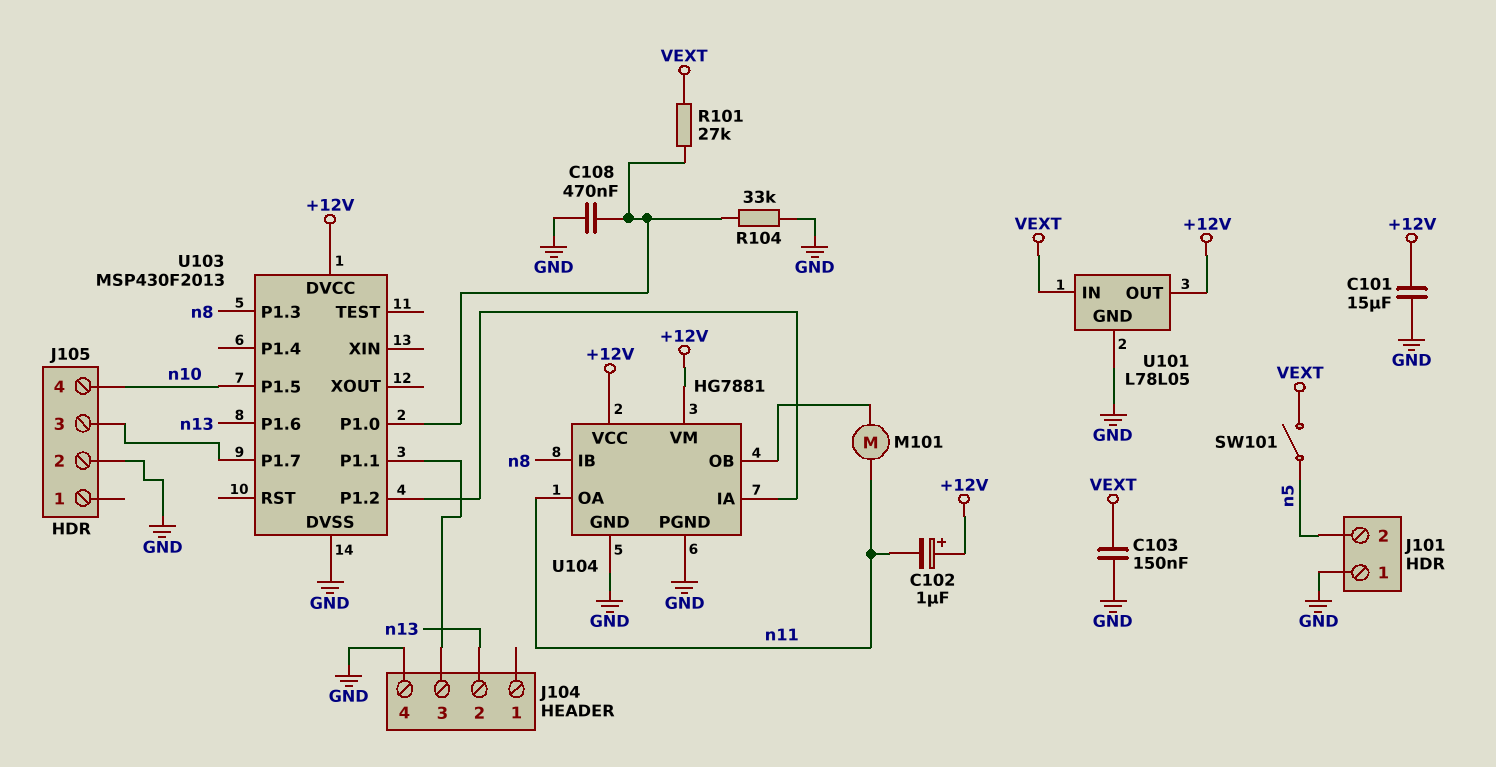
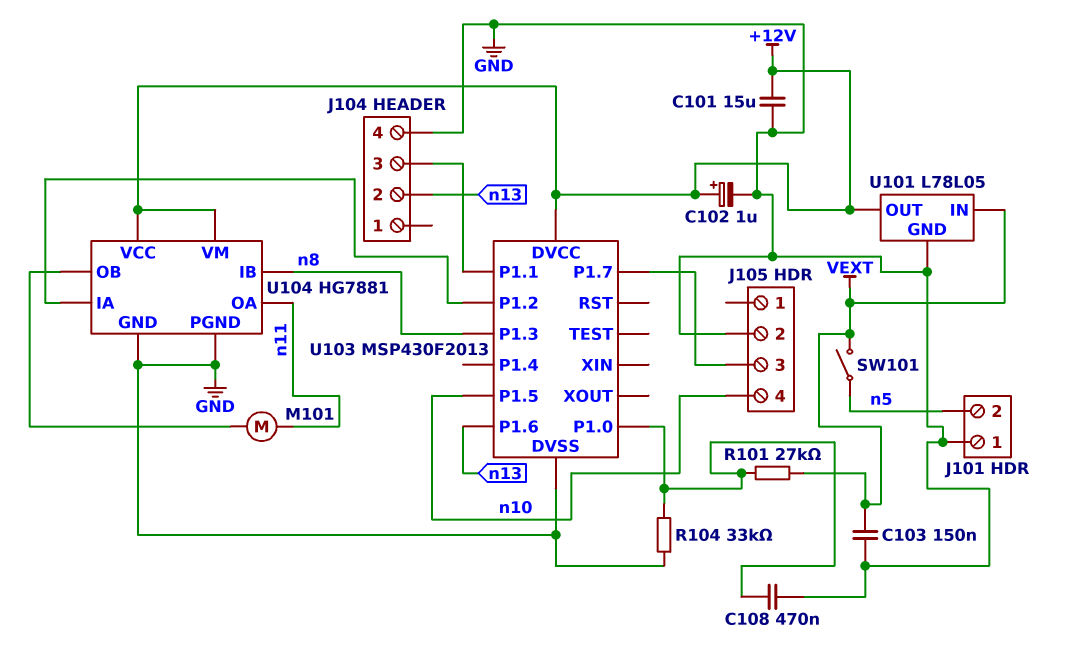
C102: 1uF (plus +12V, minus n11) -> 1uF (plus +12V, minus GND)

